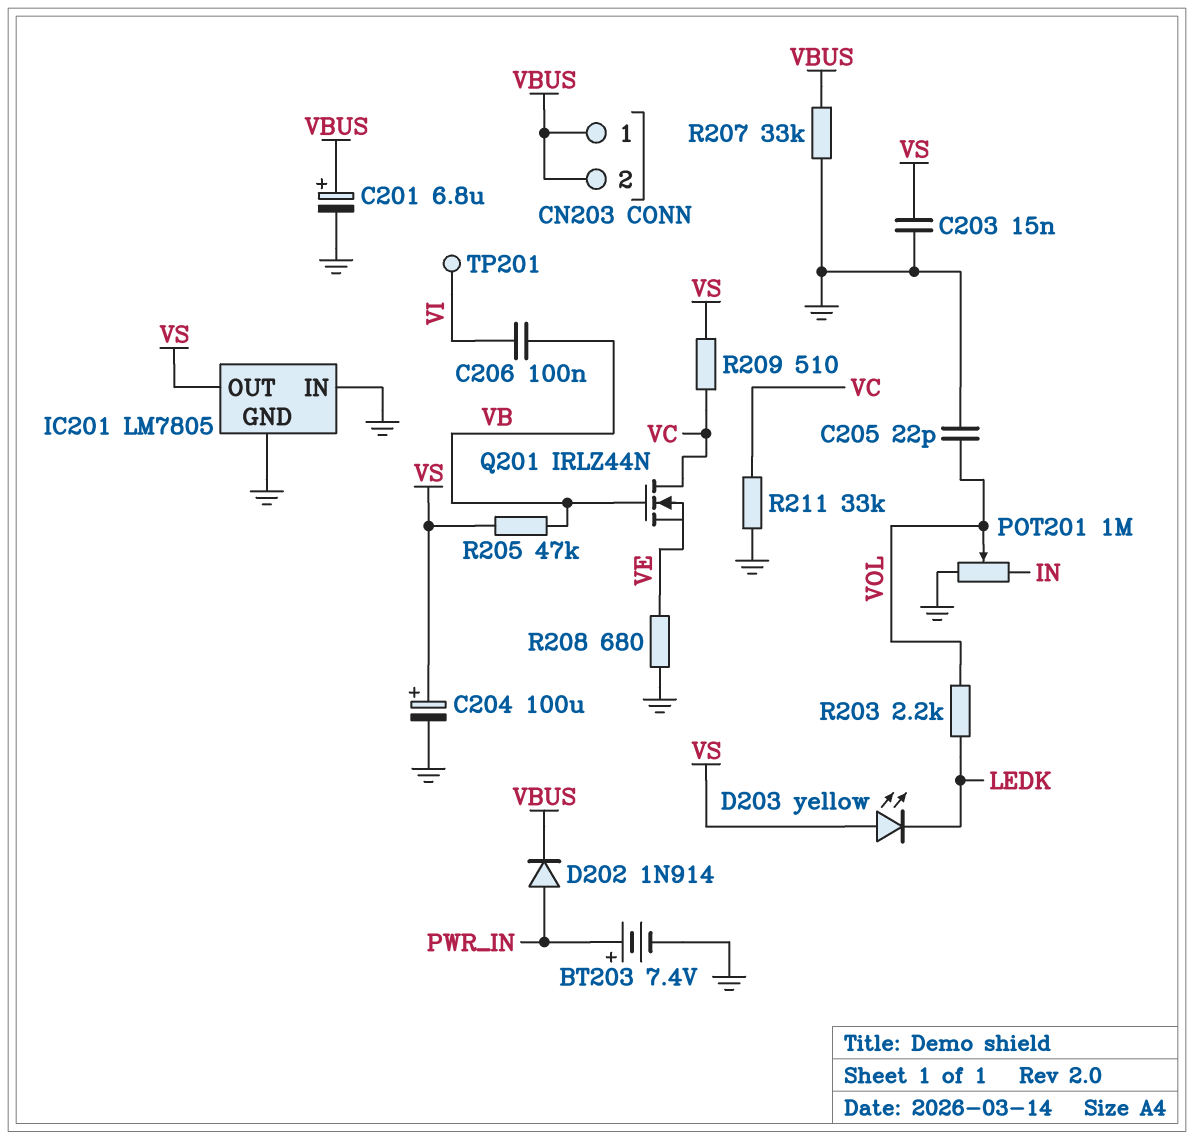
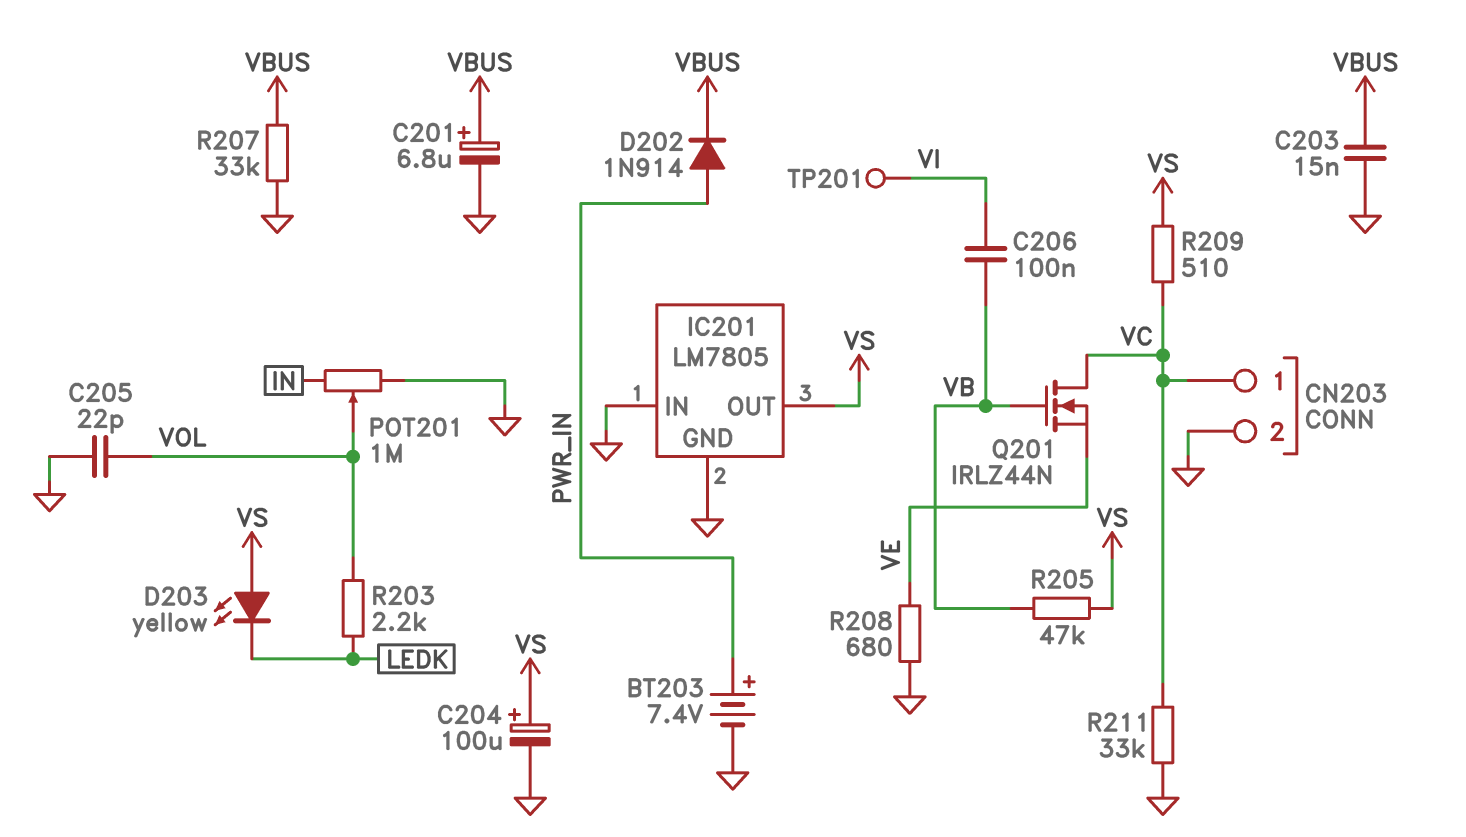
C203: 15nF (GND, VS) -> 15nF (GND, VBUS)
CN203 pin 1: VBUS -> VC
CN203 pin 2: VBUS -> GND

